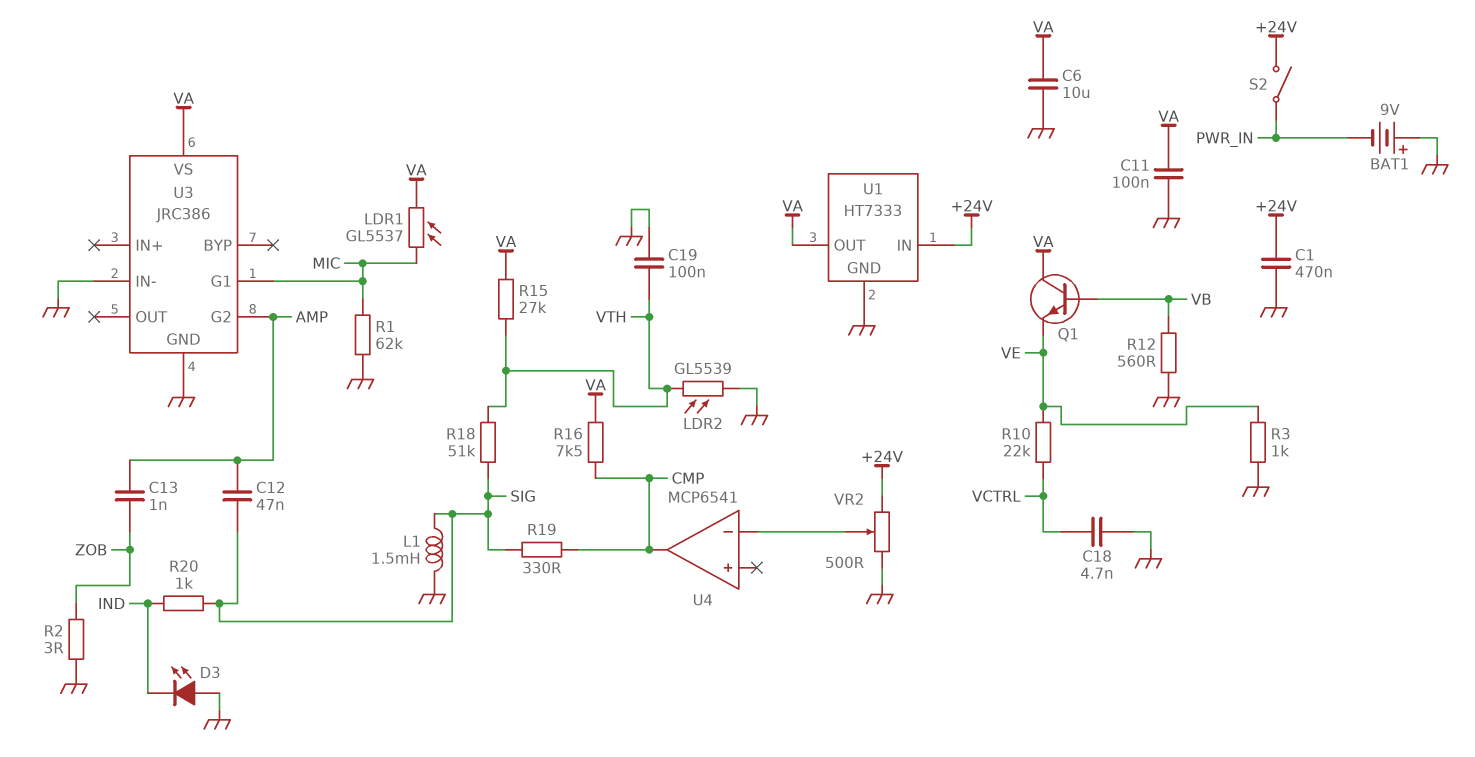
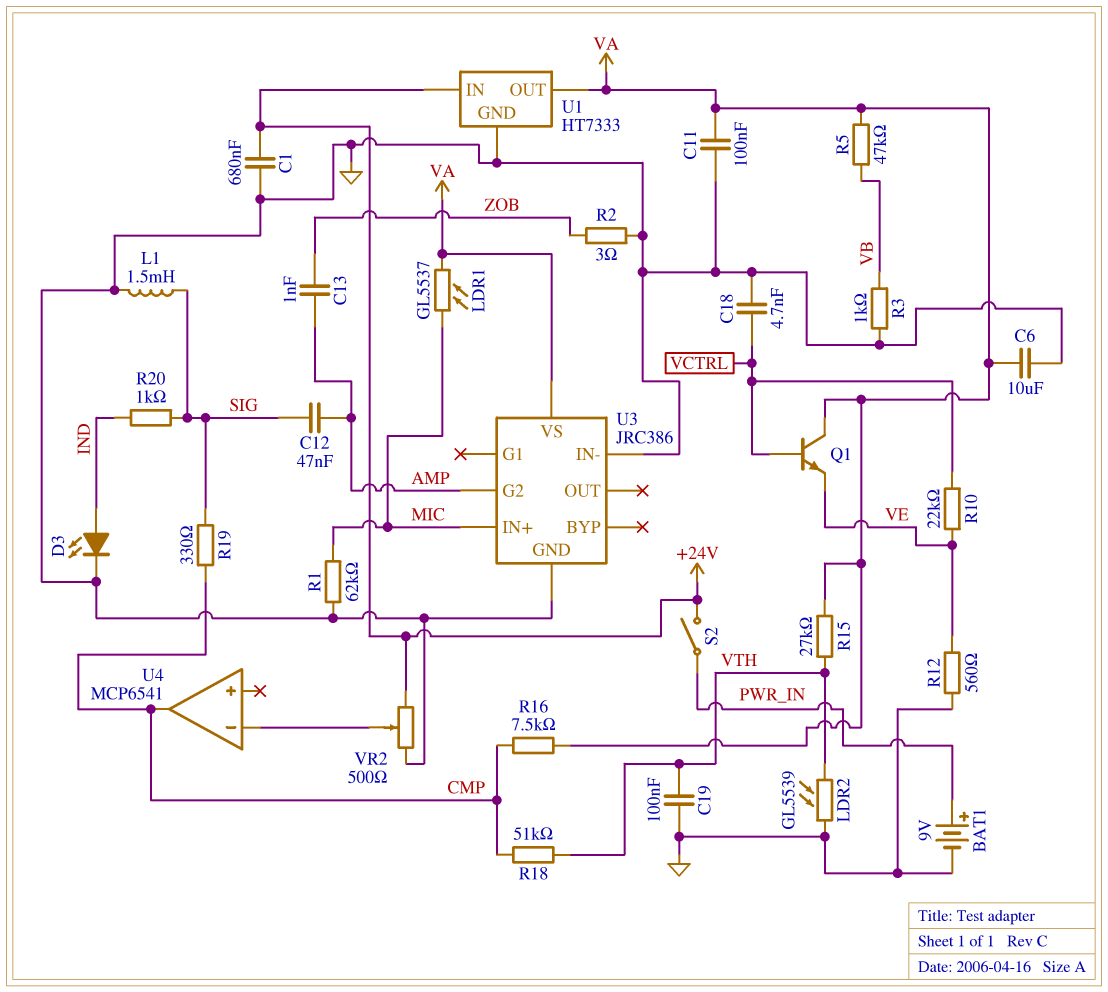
BAT1: 9V (plus GND, minus PWR_IN) -> 9V (plus PWR_IN, minus GND)
C1: 470nF (+24V, GND) -> 680nF (+24V, GND)
D3: LED (A GND, K IND) -> LED (A IND, K GND)
Q1: NPN (B VB, C VA, E VE) -> NPN (B VCTRL, C VA, E VE)
R3: 1k (GND, VE) -> 1k (GND, VB)
R5: none -> 47k (VA, VB)
R12: 560 (GND, VB) -> 560 (GND, VE)
R18: 51k (SIG, VTH) -> 51k (CMP, VTH)
U3 pin G1: MIC -> none
U3 pin IN+: none -> MIC

